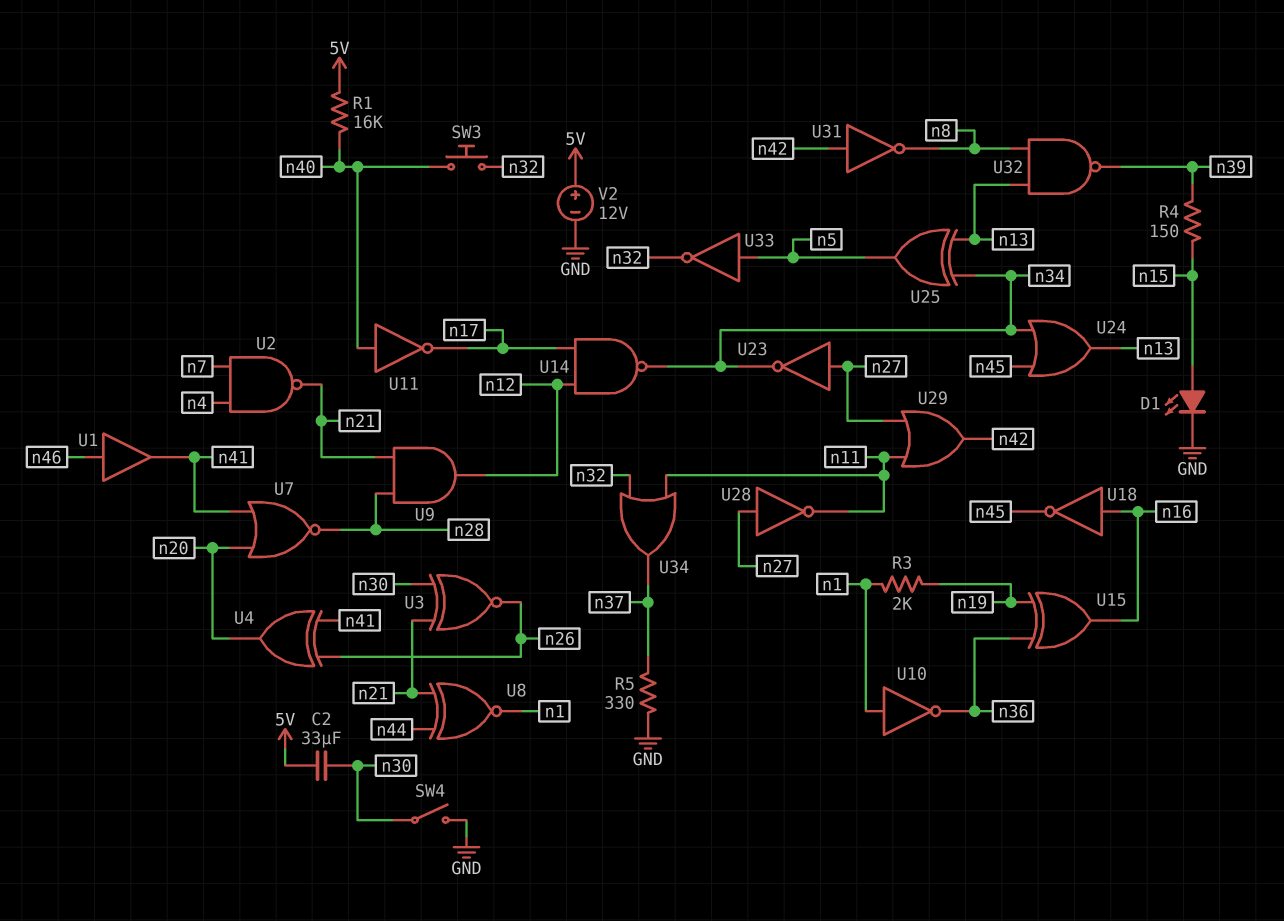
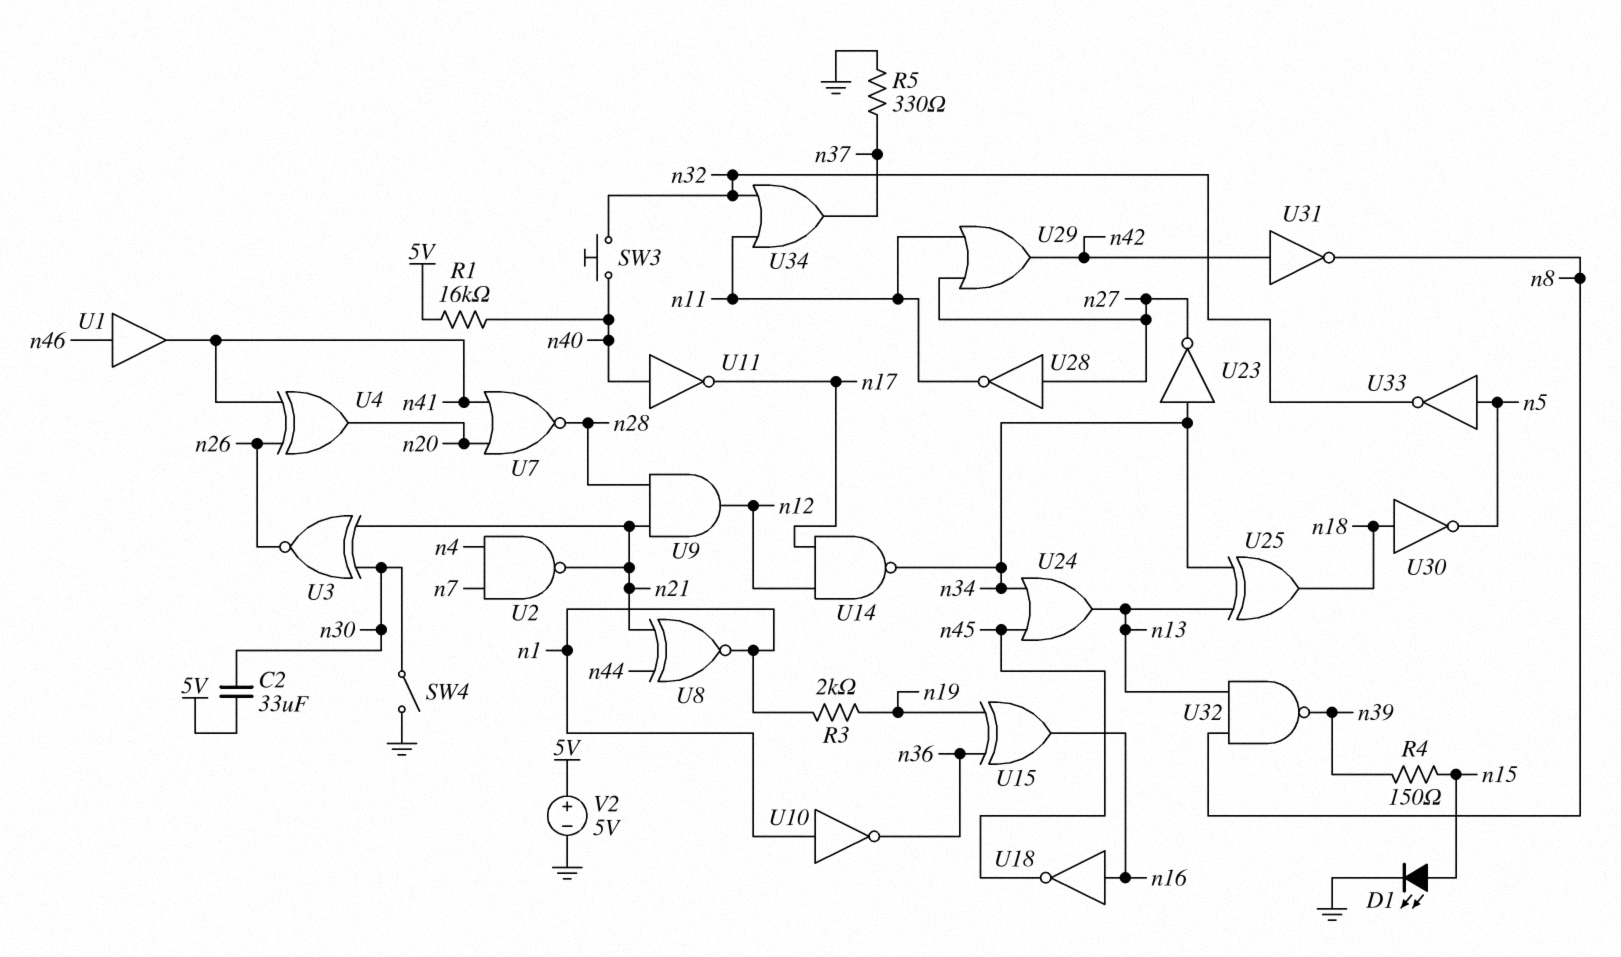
U23: NOT (in n27, out n34) -> NOT (in n34, out n27)
U25: XOR (in n13, in n34, out n5) -> XOR (in n13, in n34, out n18)
U30: none -> NOT (in n18, out n5)
V2: 12V (plus 5V, minus GND) -> 5V (plus 5V, minus GND)

